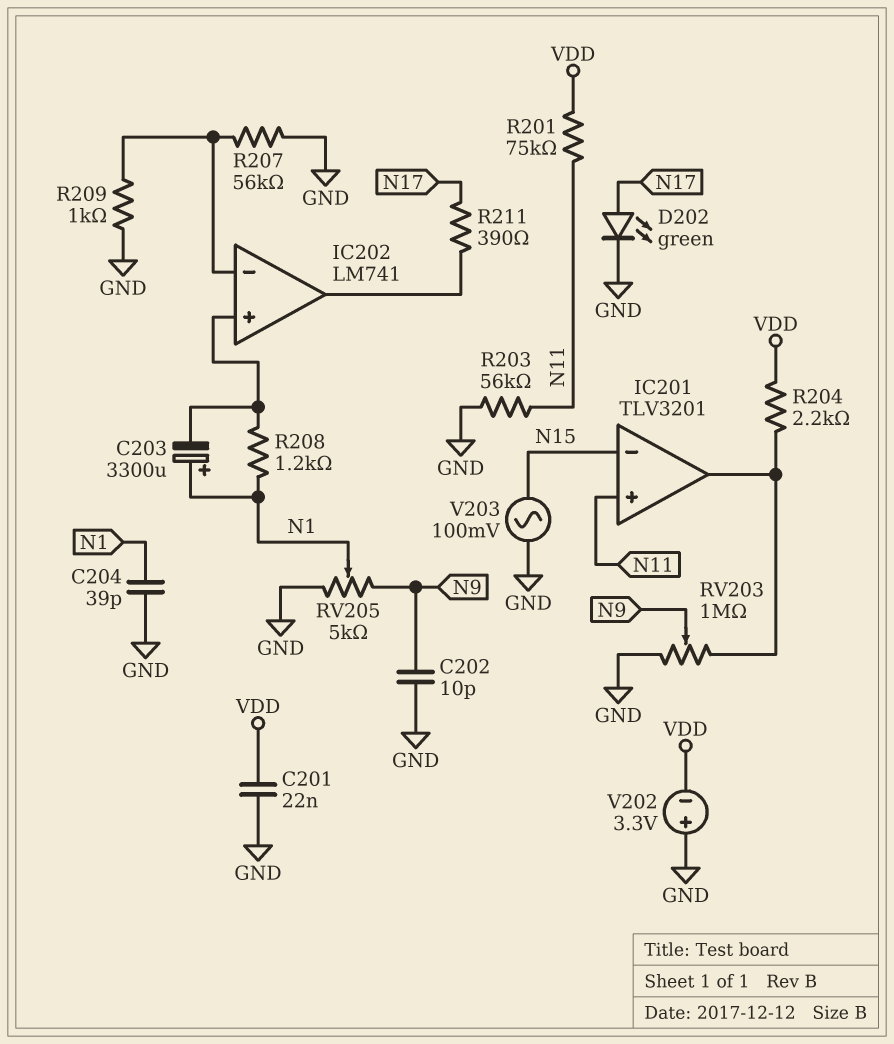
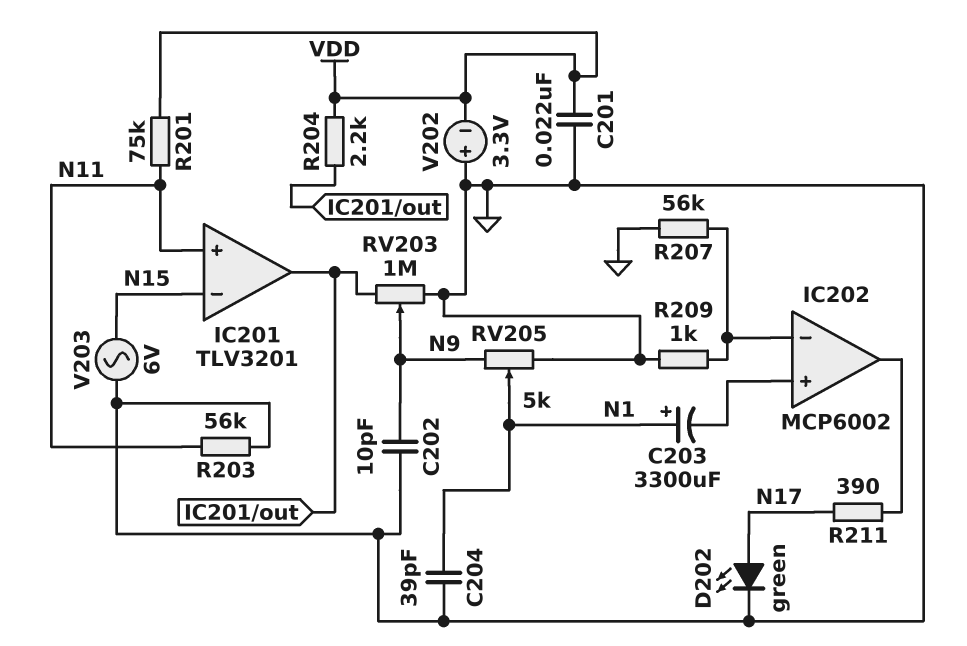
IC202: LM741 -> MCP6002
R208: 1.2k (IC202/in+, N1) -> none
V203: AC 100mV (GND, N15) -> AC 6V (GND, N15)

